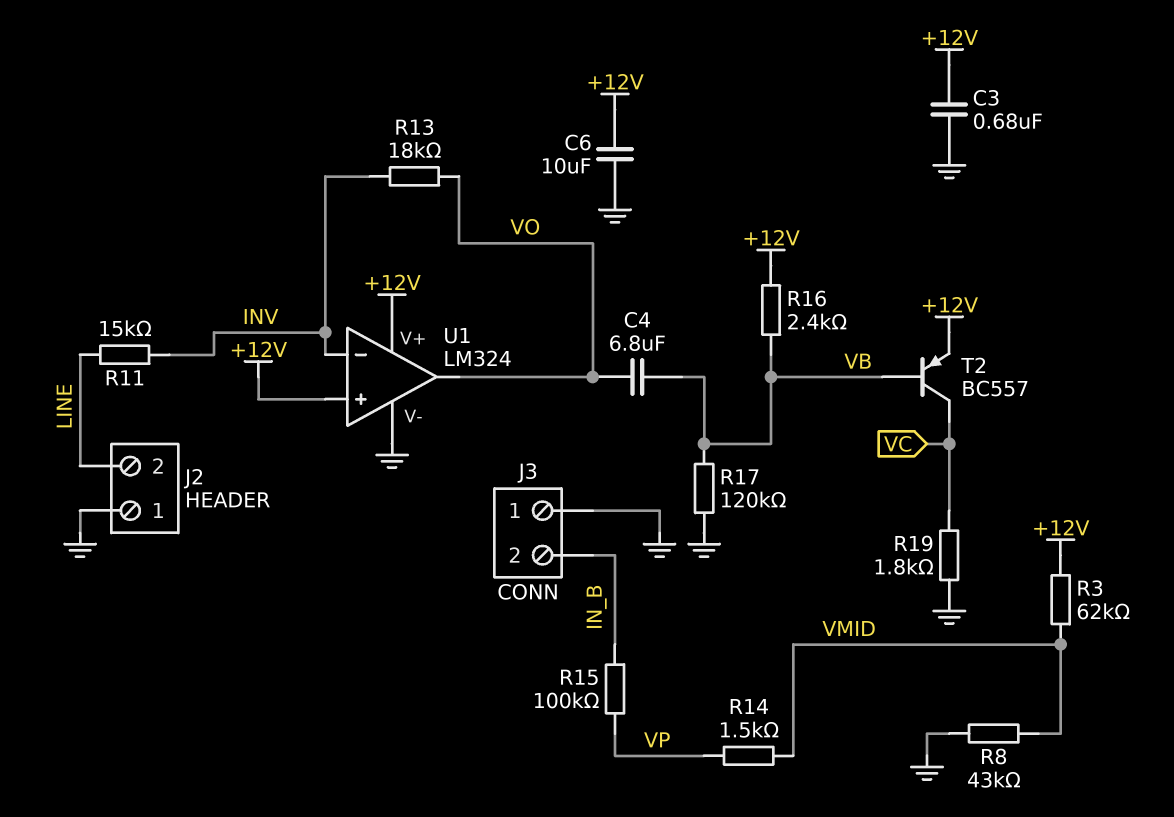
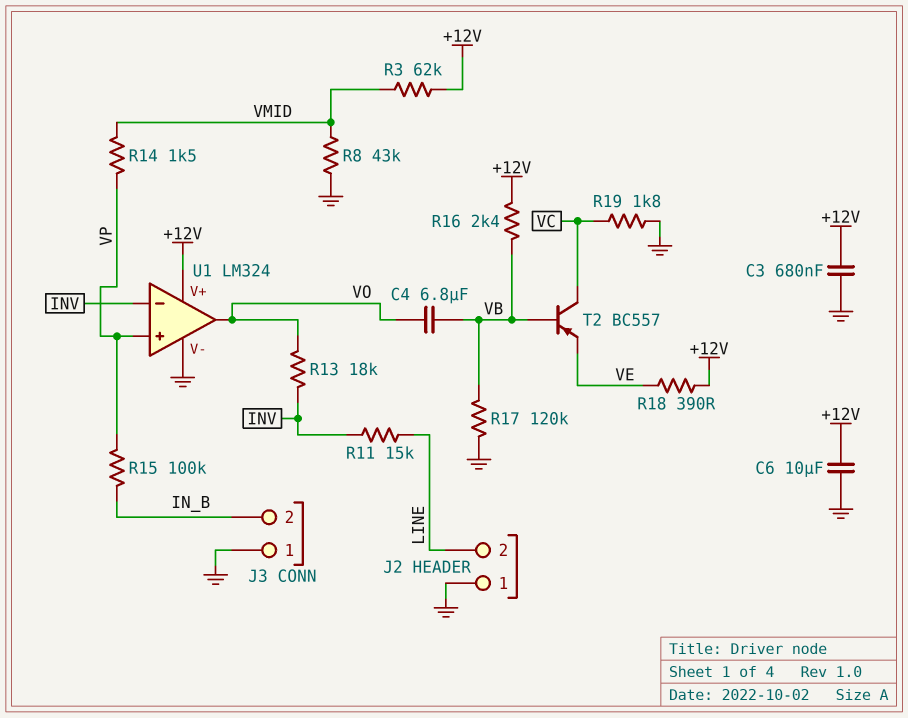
R18: none -> 390 (+12V, VE)
T2: PNP BC557 (B VB, C VC, E +12V) -> PNP BC557 (B VB, C VC, E VE)
U1 pin in+: +12V -> VP

